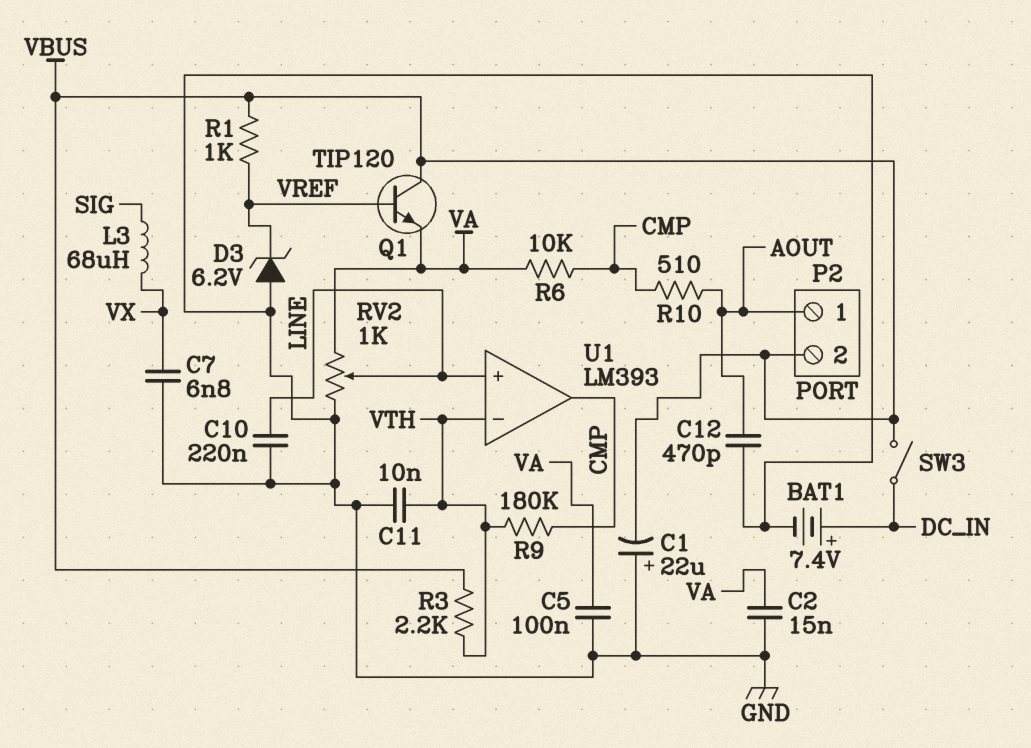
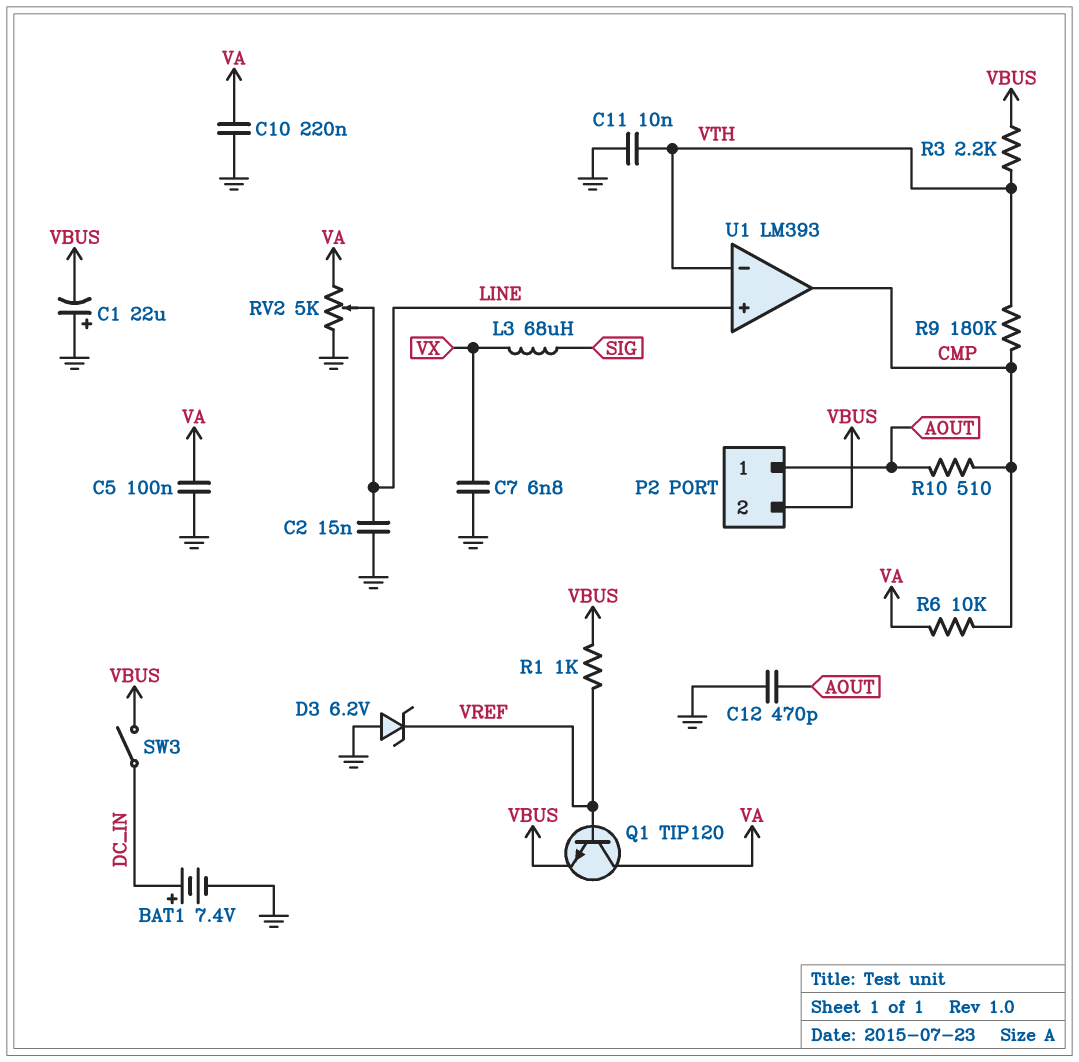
C2: 15nF (GND, VA) -> 15nF (GND, LINE)
C10: 220nF (GND, LINE) -> 220nF (GND, VA)
Q1: NPN TIP120 (B VREF, C VBUS, E VA) -> NPN TIP120 (B VREF, C VA, E VBUS)
RV2: 1k (GND, VA, wiper LINE) -> 5k (GND, VA, wiper LINE)

